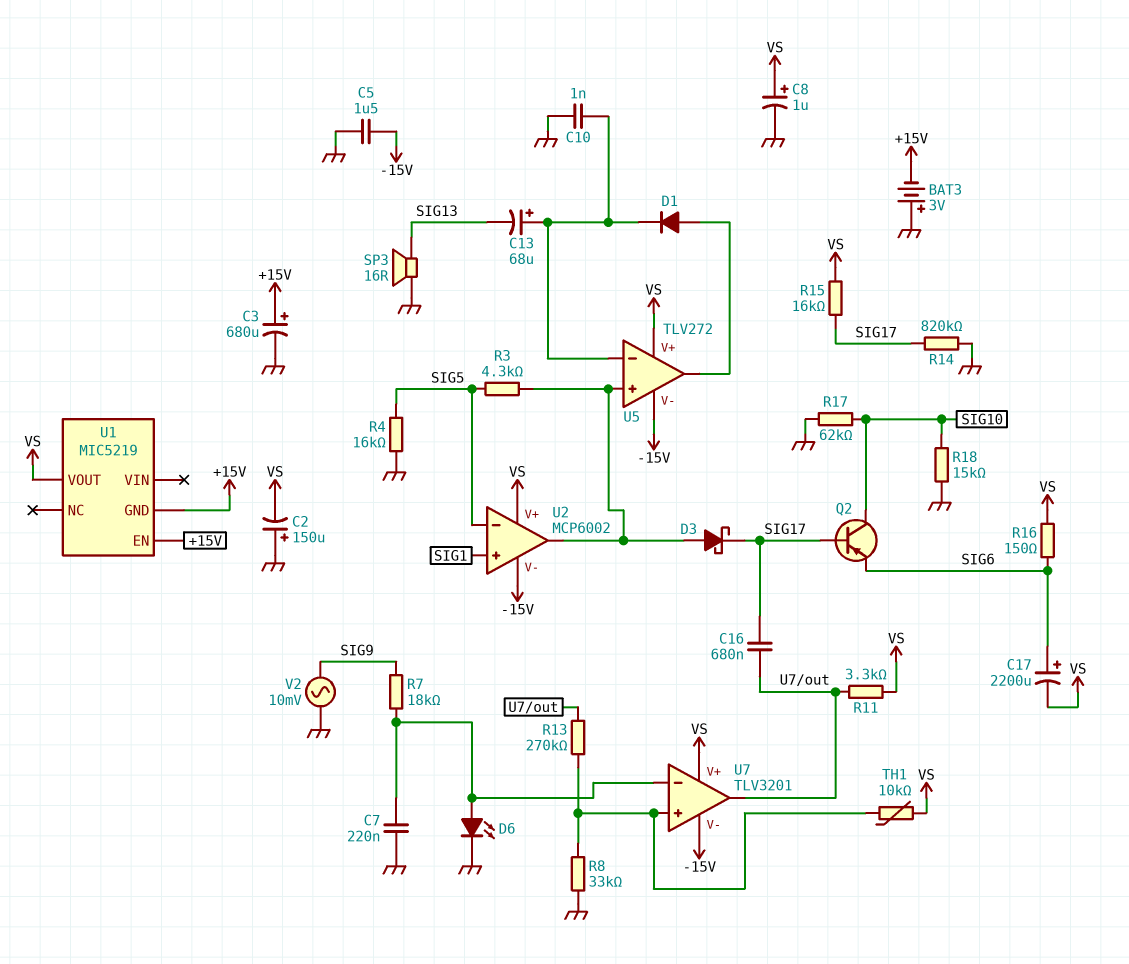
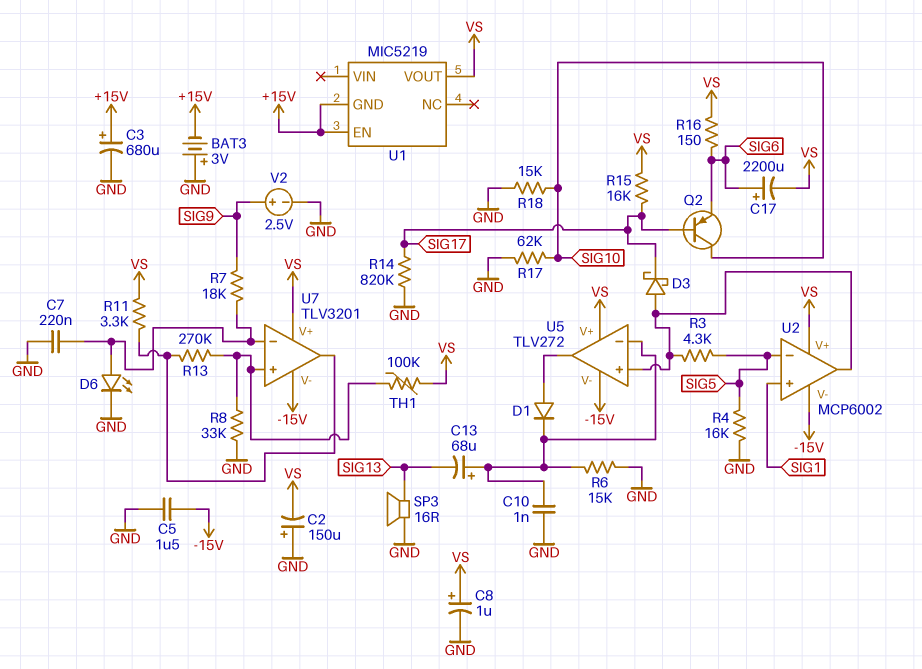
C16: 680nF (SIG17, U7/out) -> none
R6: none -> 15k (GND, U5/in-)
TH1: 10k (U7/in+, VS) -> 100k (U7/in+, VS)
V2: AC 10mV (GND, SIG9) -> 2.5V (plus SIG9, minus GND)

